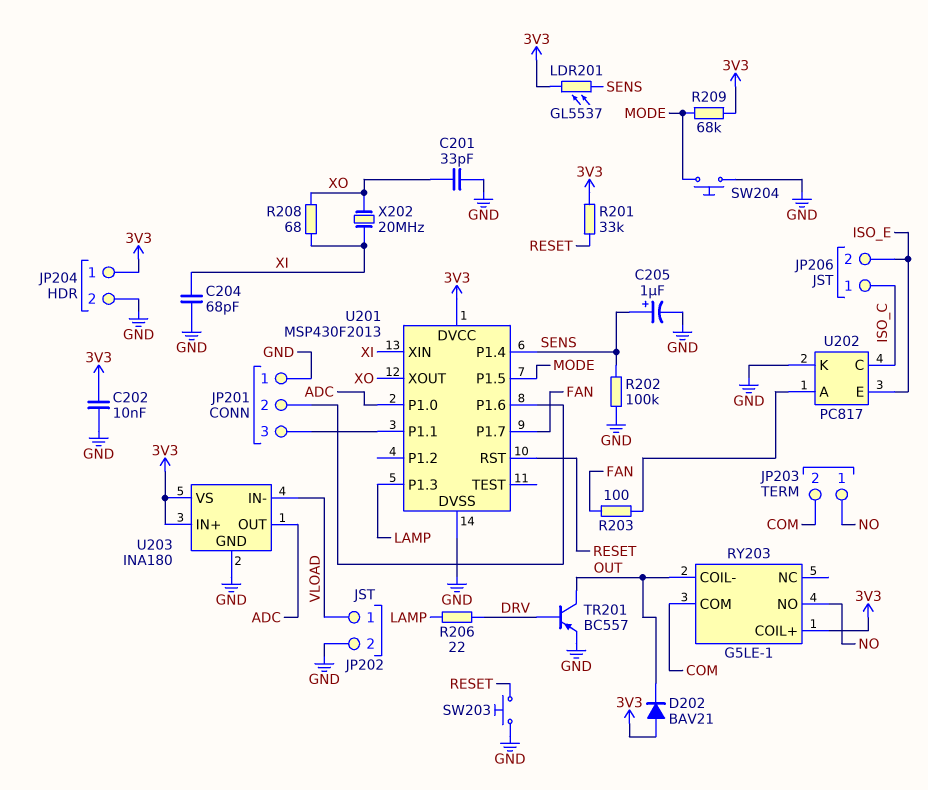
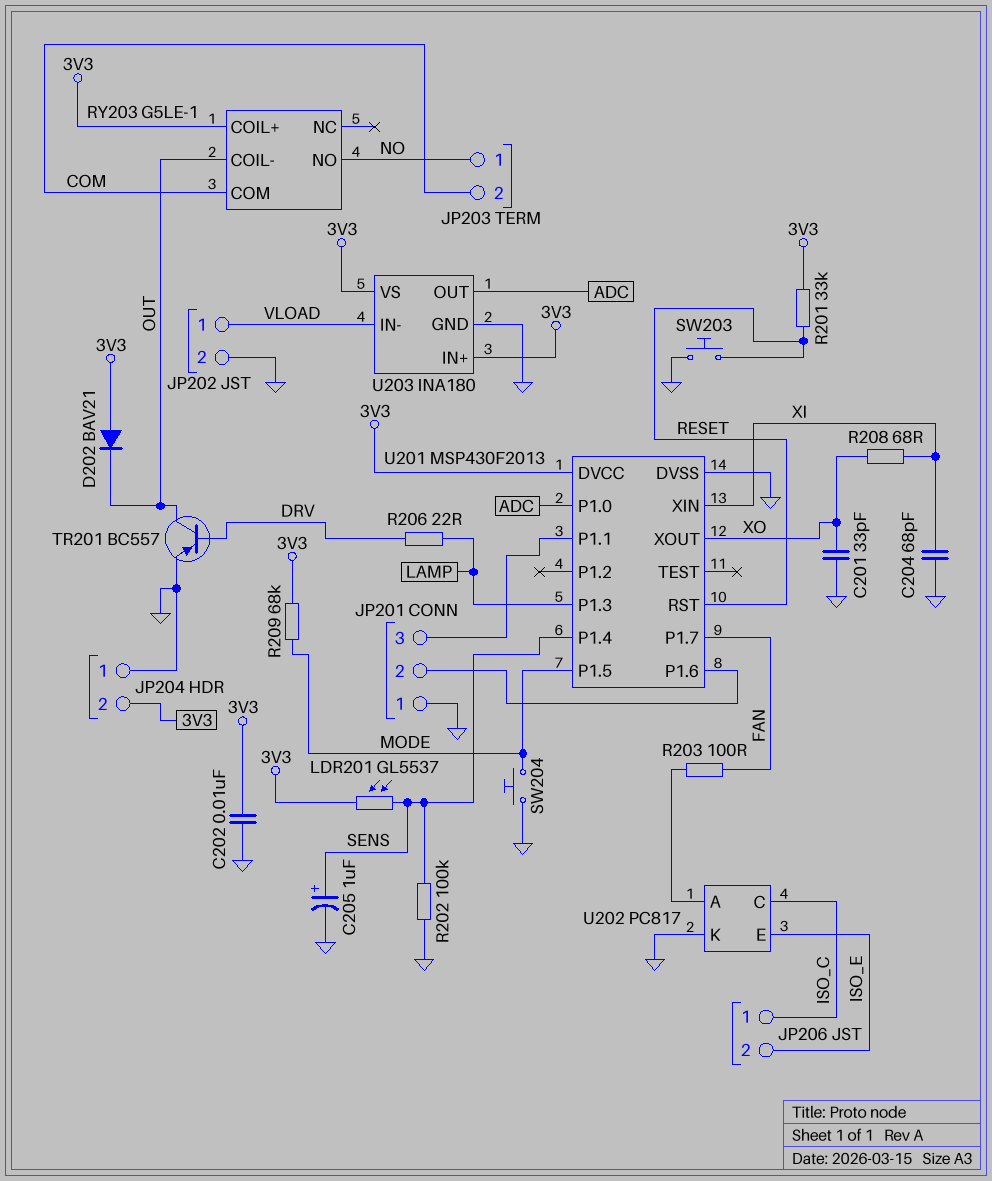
JP204 pin 1: 3V3 -> GND
JP204 pin 2: GND -> 3V3
X202: 20MHz (XI, XO) -> none

